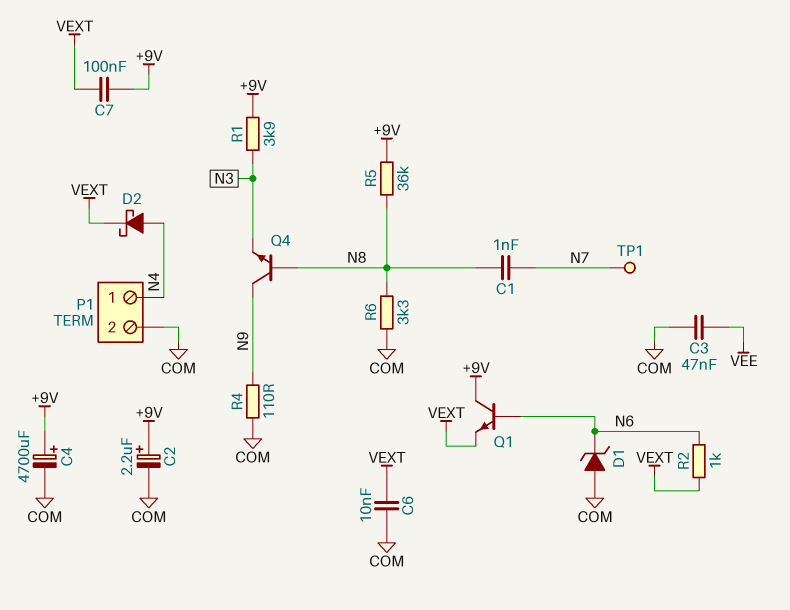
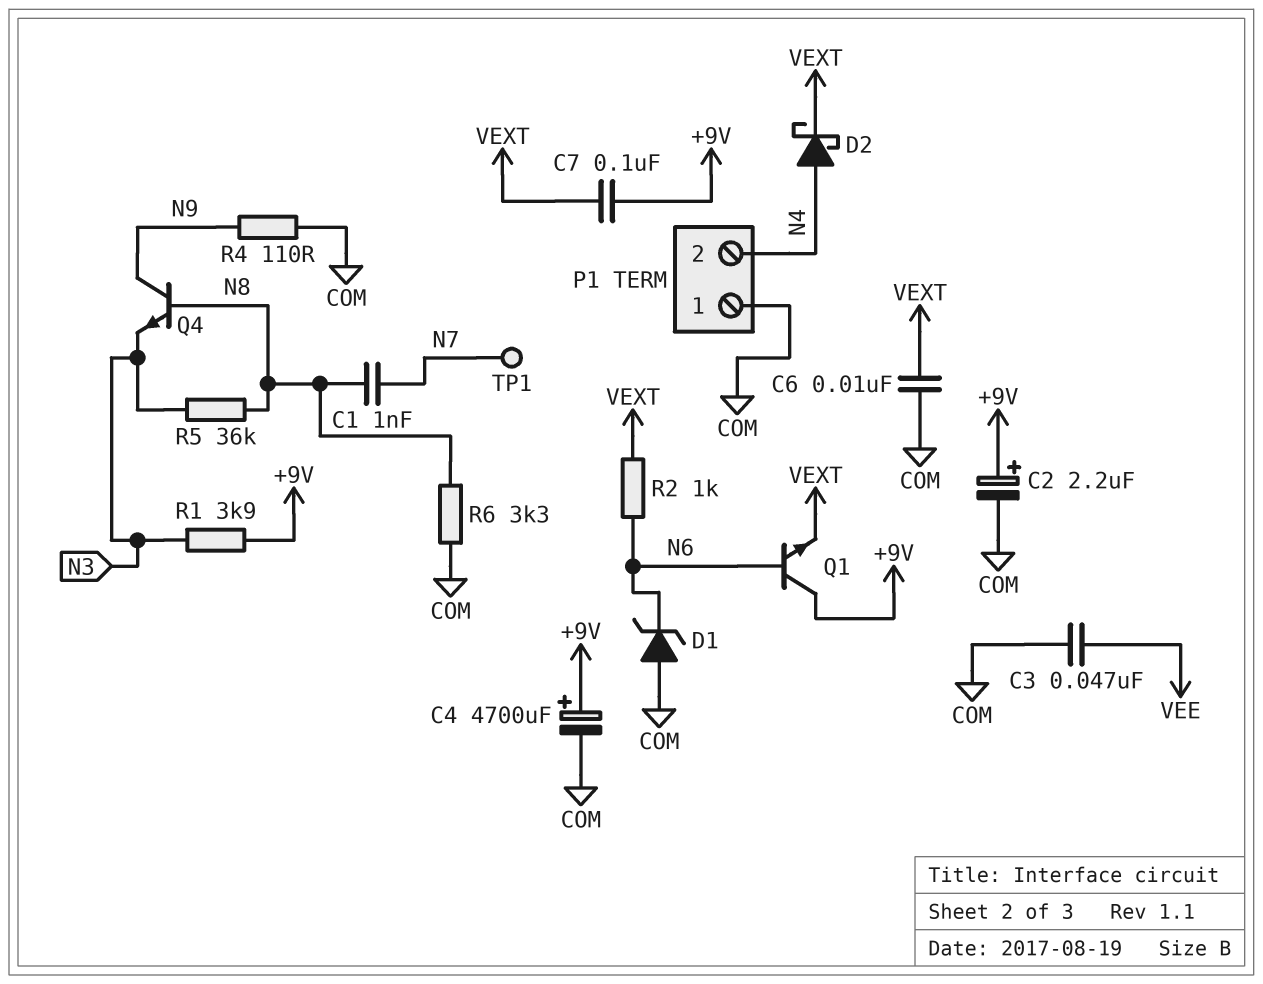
P1 pin 1: N4 -> COM
P1 pin 2: COM -> N4
R5: 36k (+9V, N8) -> 36k (N3, N8)

